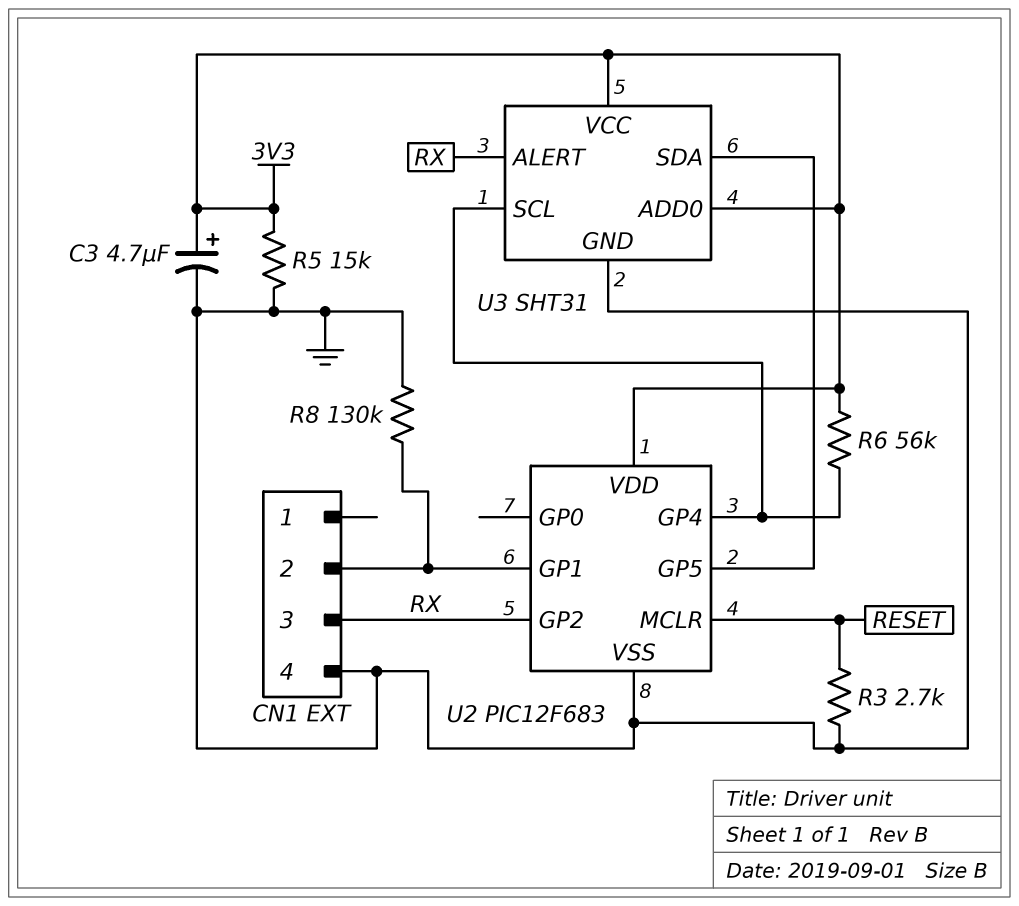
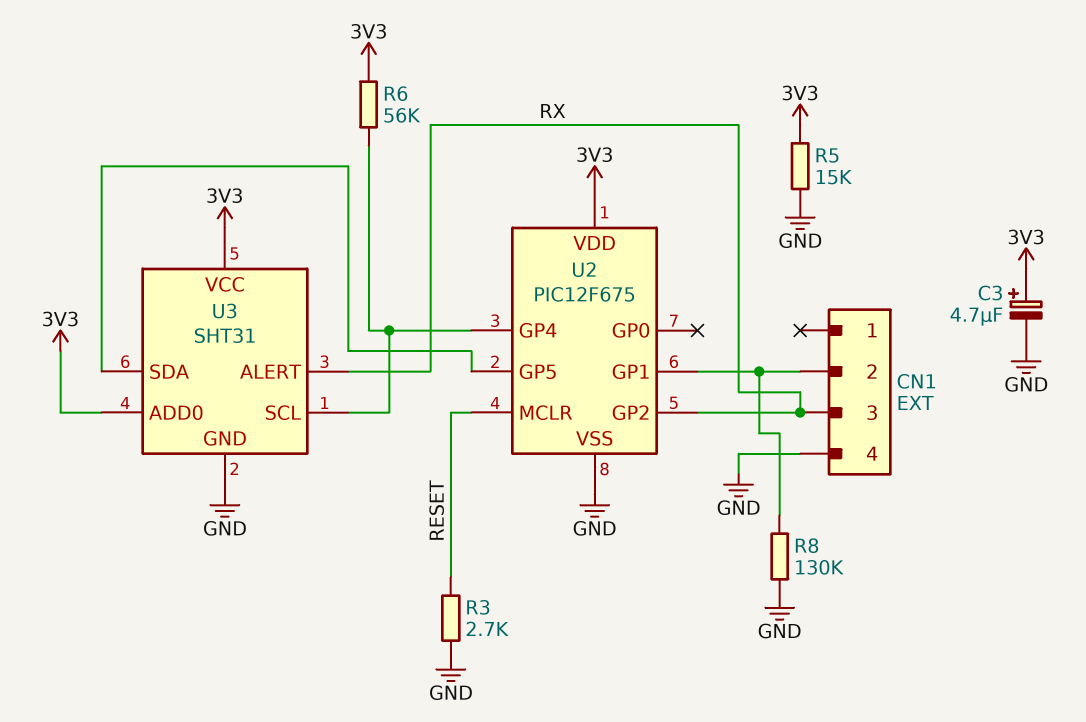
U2: PIC12F683 -> PIC12F675

